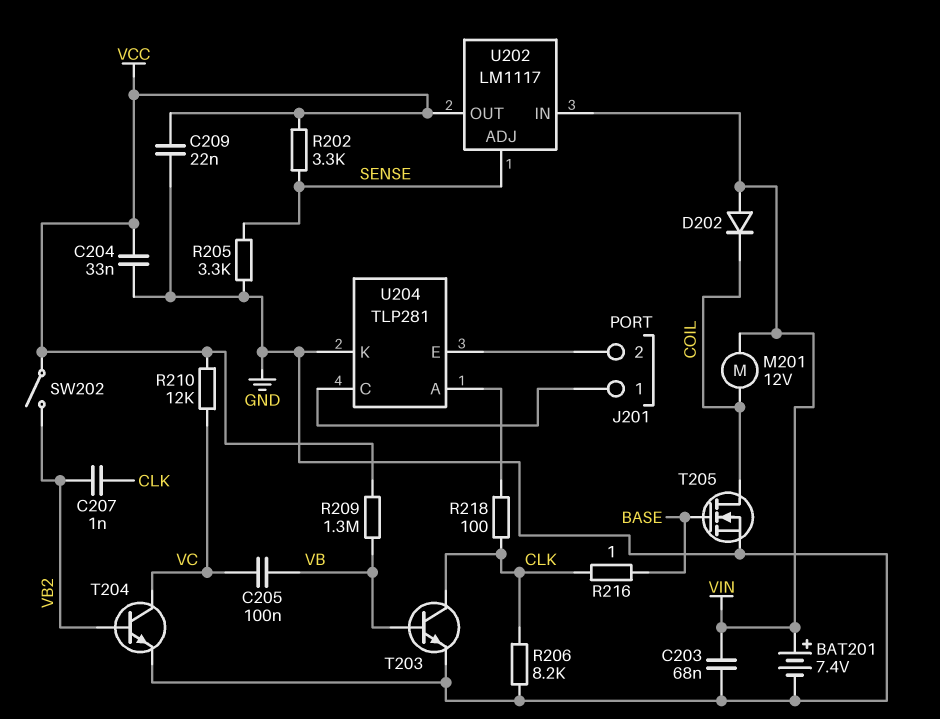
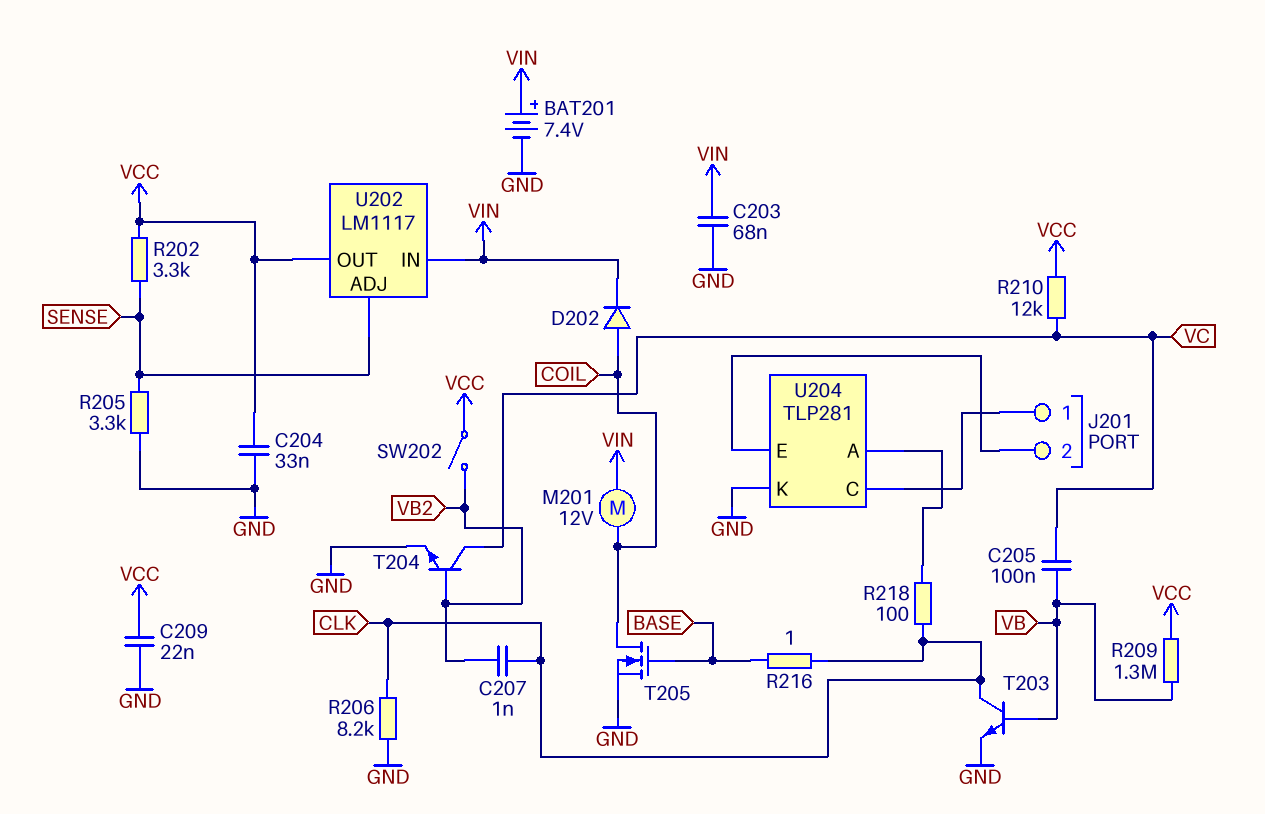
D202: diode (A VIN, K COIL) -> diode (A COIL, K VIN)

